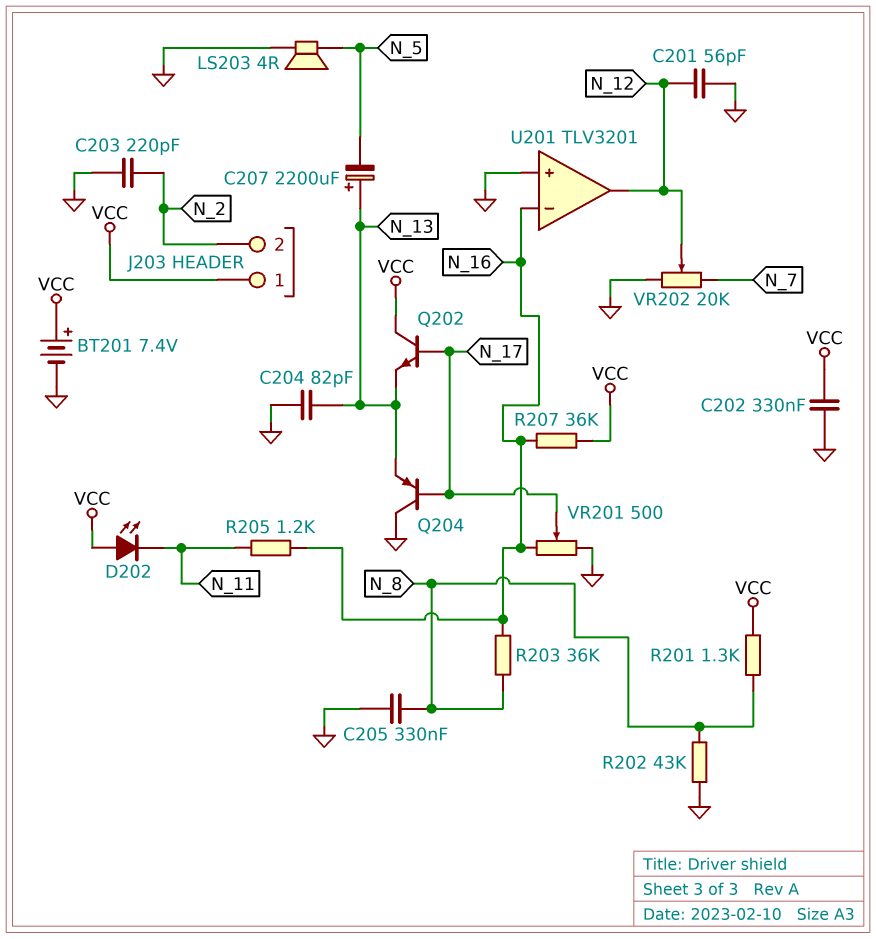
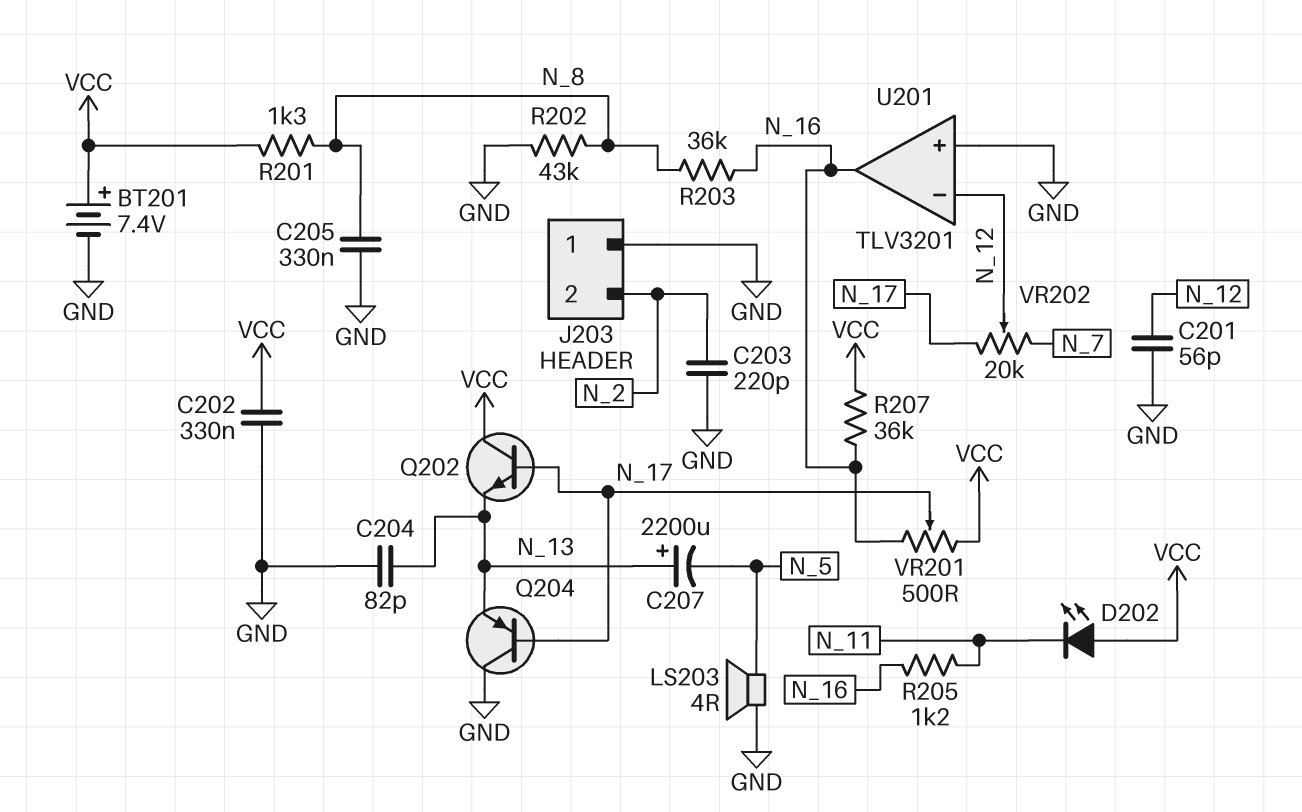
J203 pin 1: VCC -> GND
U201 pin in-: N_16 -> N_12
U201 pin out: N_12 -> N_16
VR201: 500 (GND, N_16, wiper N_17) -> 500 (N_16, VCC, wiper N_17)
VR202: 20k (GND, N_7, wiper N_12) -> 20k (N_7, N_17, wiper N_12)

